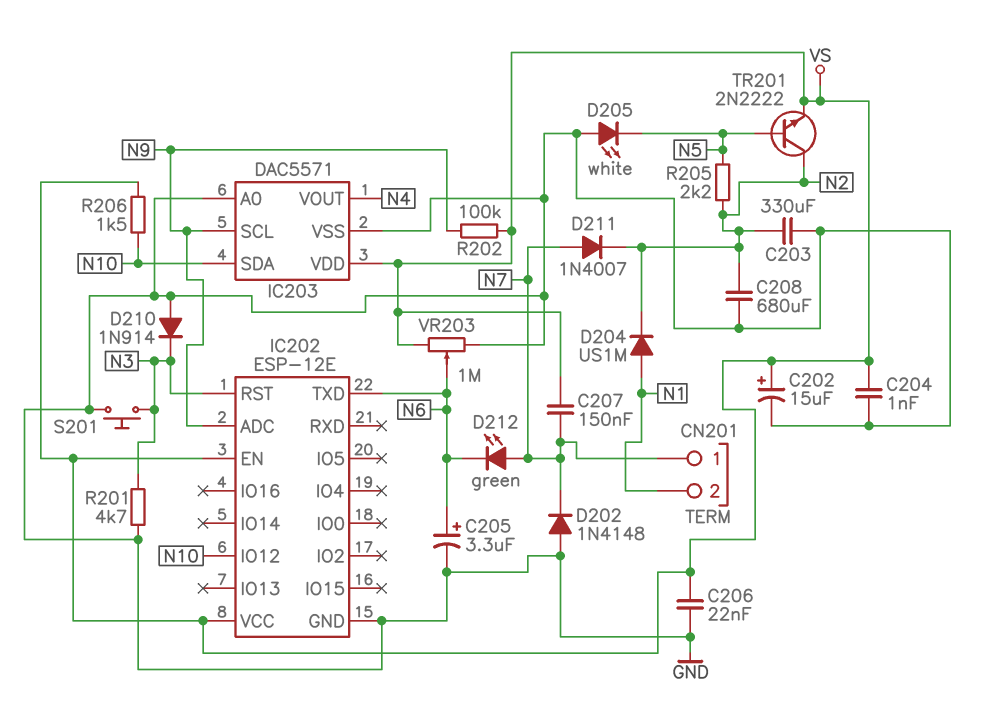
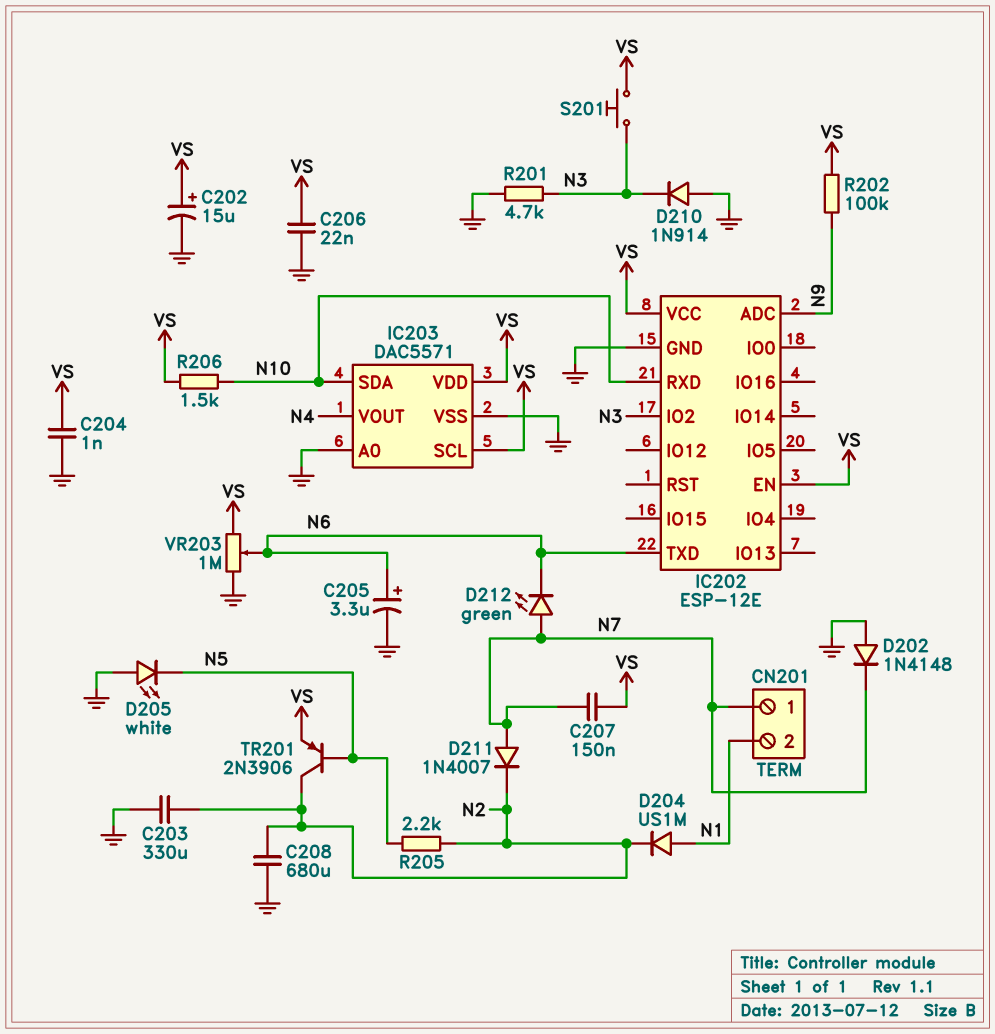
IC202 pin IO2: none -> N3
IC202 pin IO12: N10 -> none
IC202 pin RST: N3 -> none
IC202 pin RXD: none -> N10
IC203 pin SCL: N9 -> VS
S201: button (GND, N3) -> button (N3, VS)
TR201: NPN 2N2222 (B N5, C N2, E VS) -> PNP 2N3906 (B N5, C N2, E VS)

